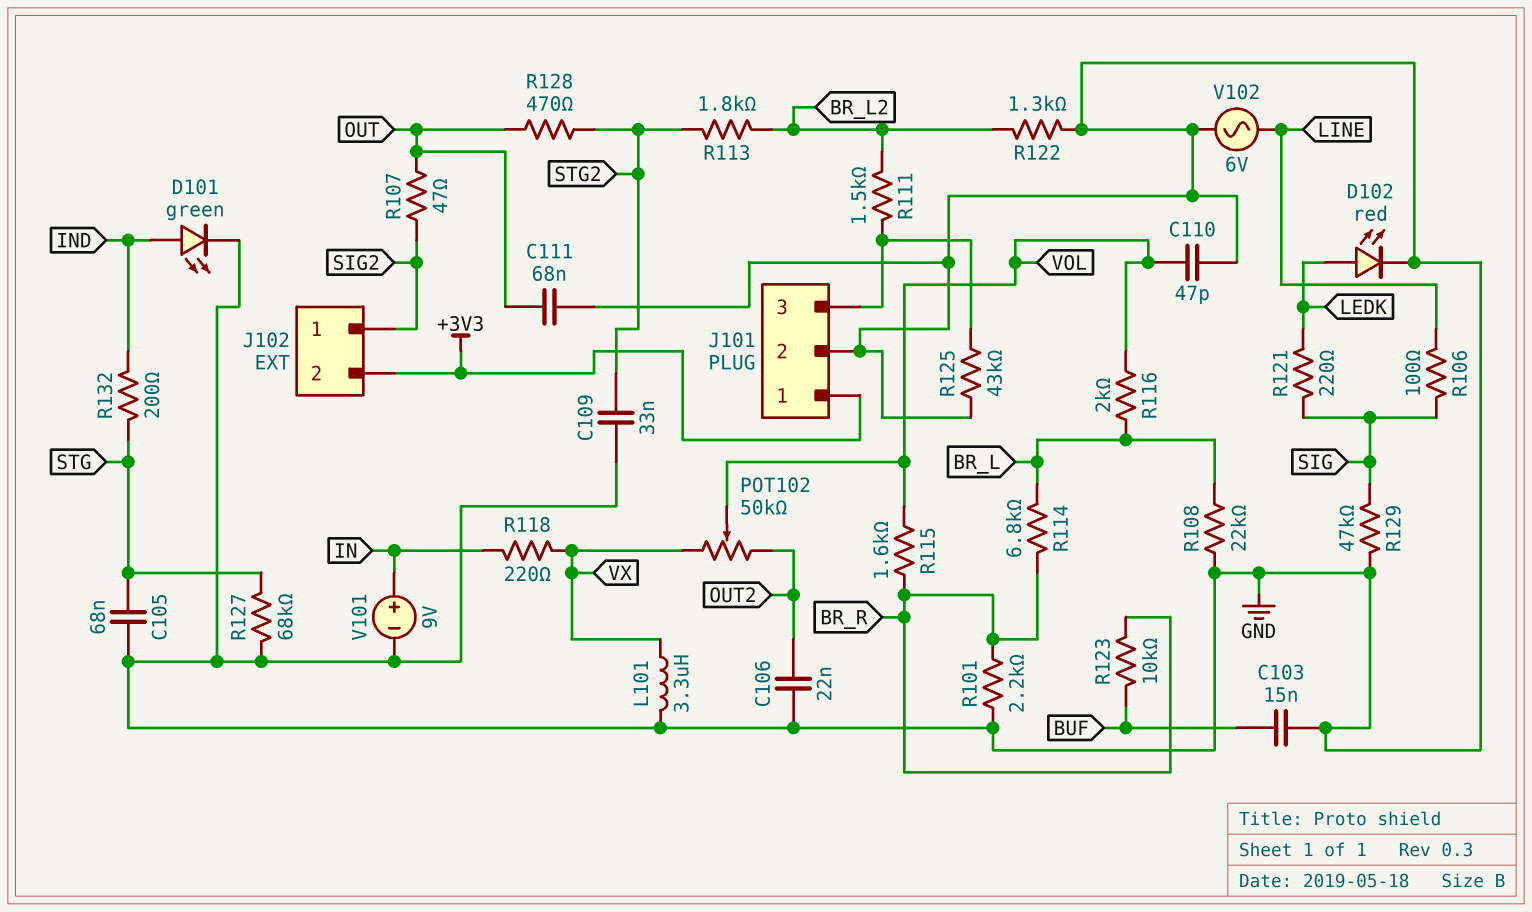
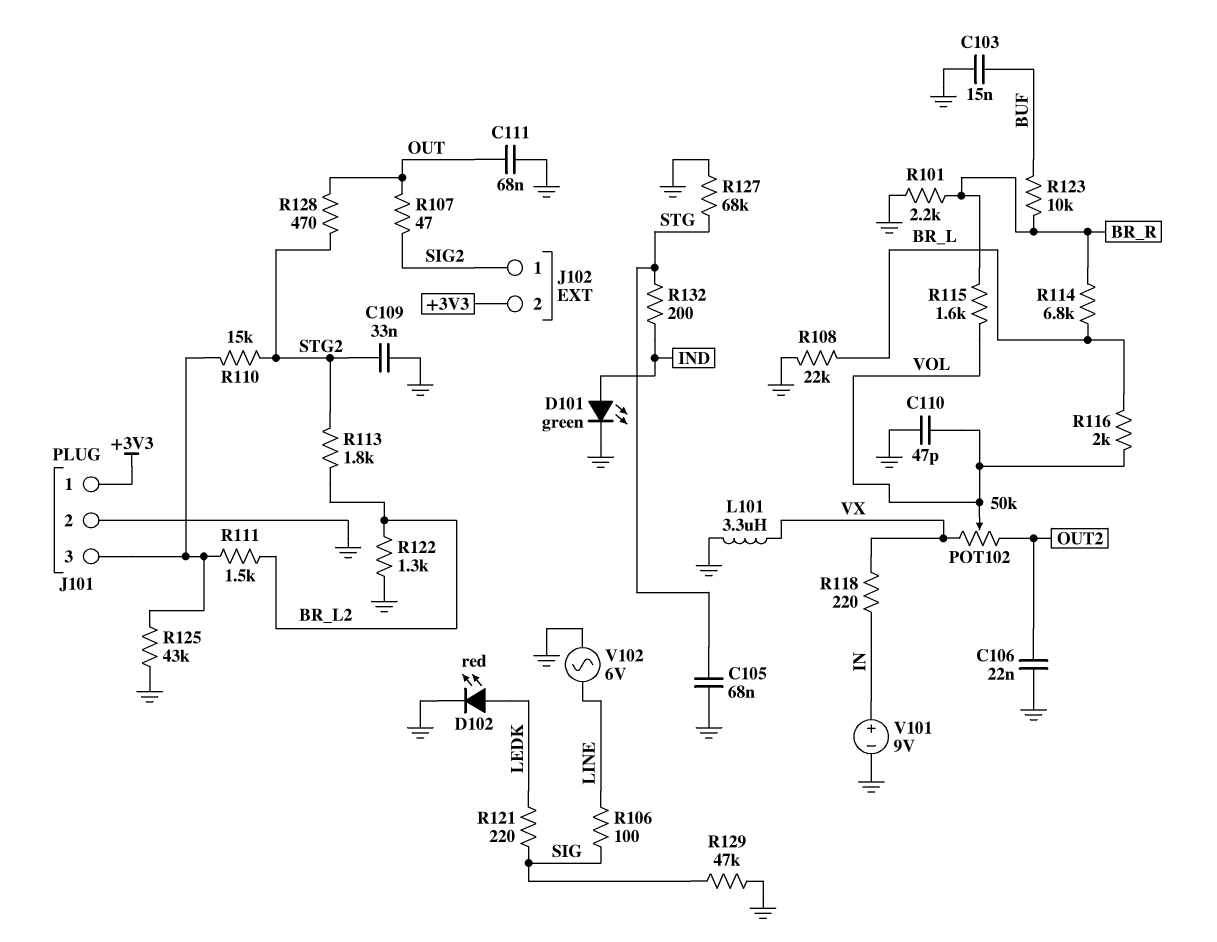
R110: none -> 15k (J101/3, STG2)

